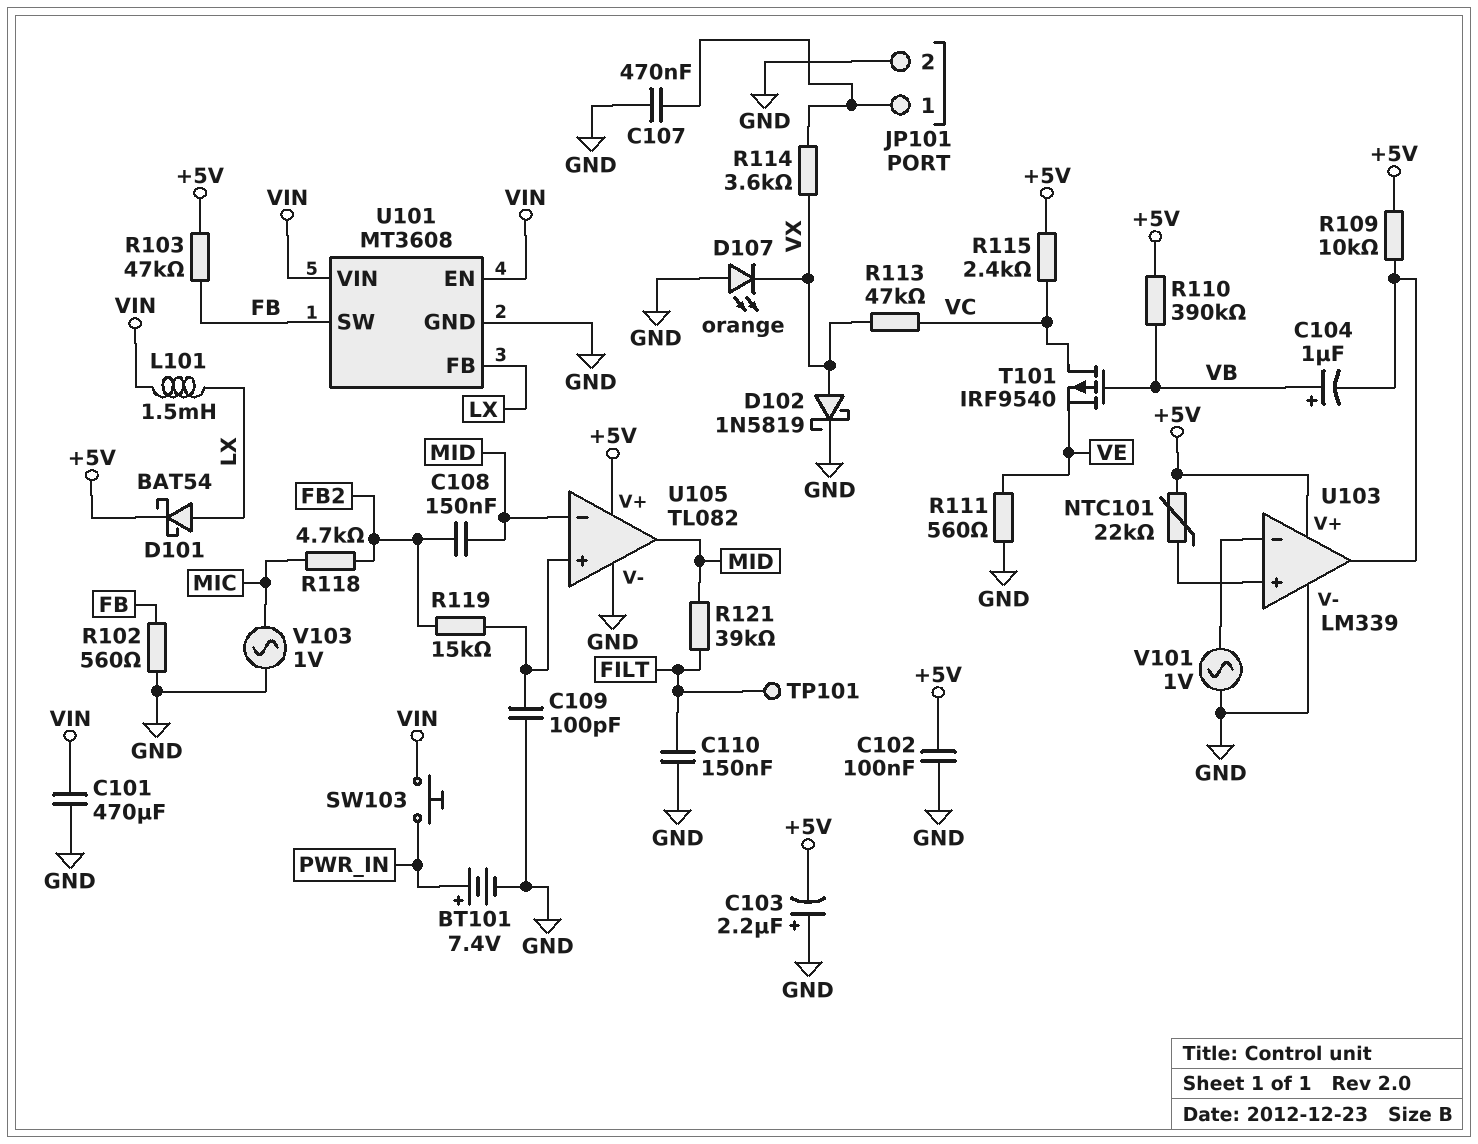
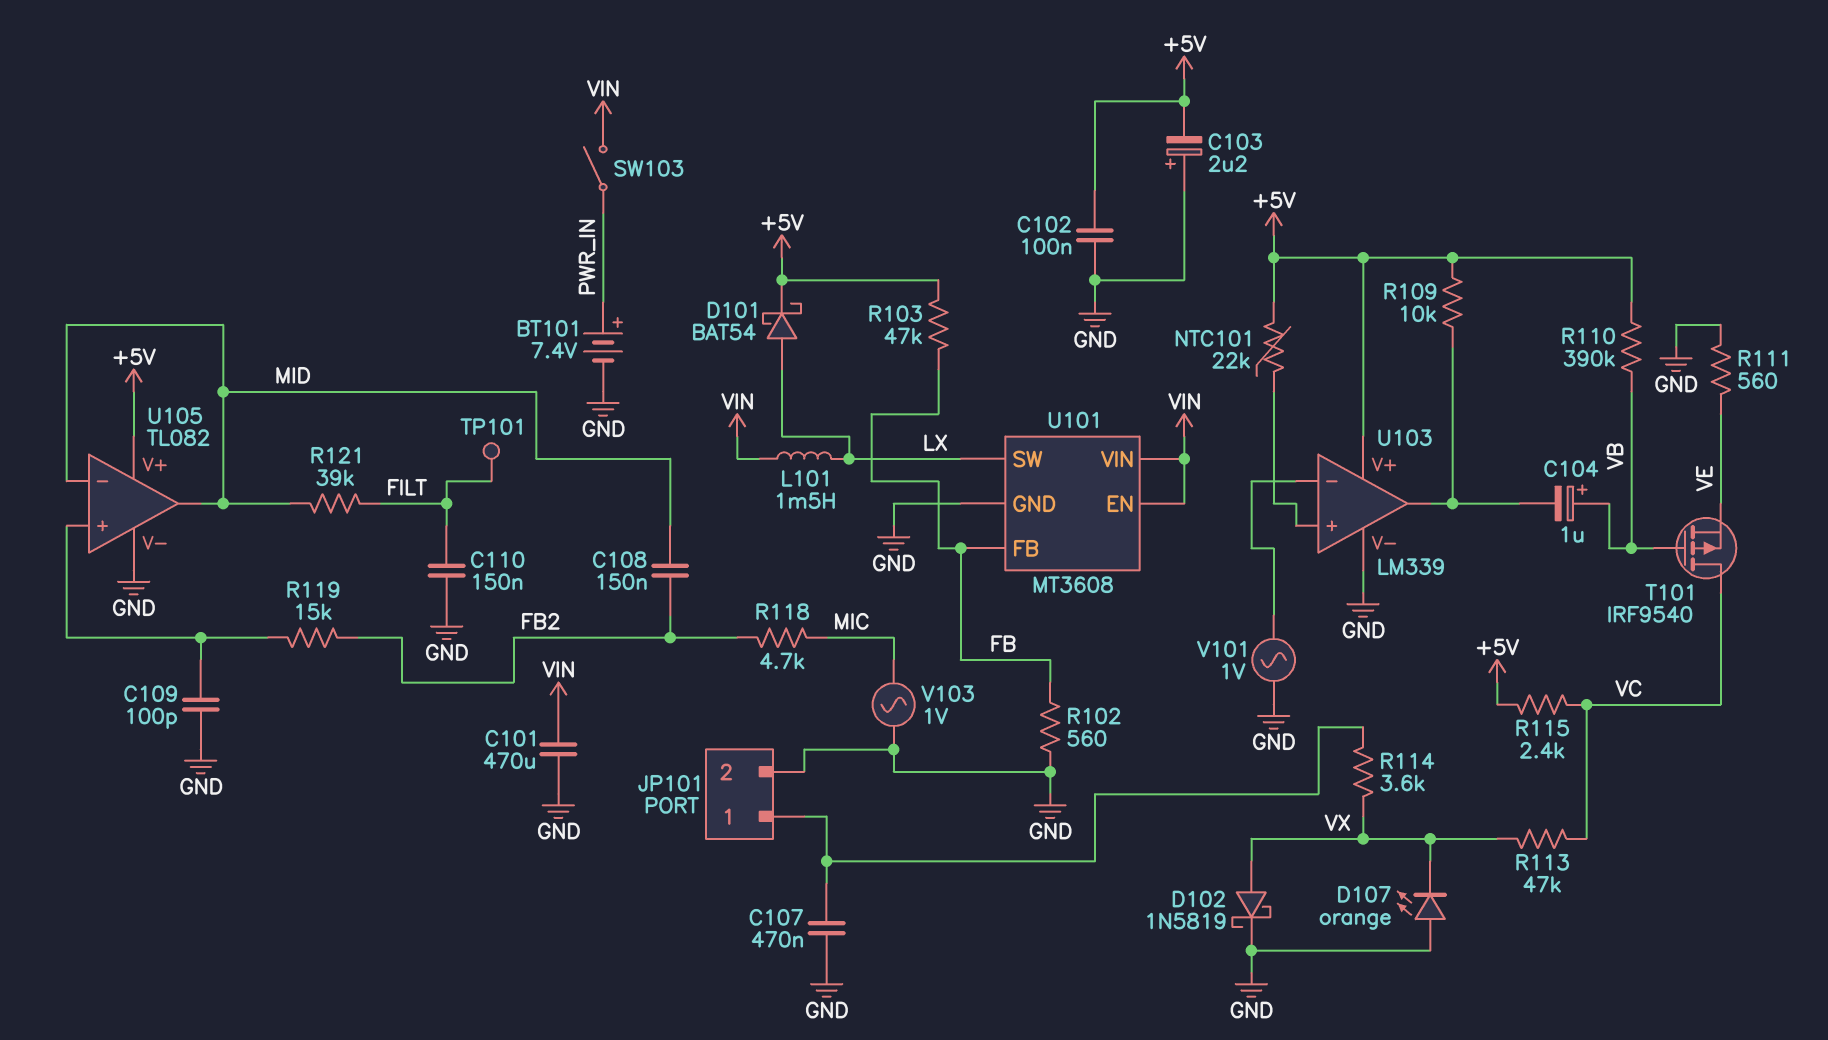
SW103: button (PWR_IN, VIN) -> switch (PWR_IN, VIN)
U101 pin FB: LX -> FB
U101 pin SW: FB -> LX

